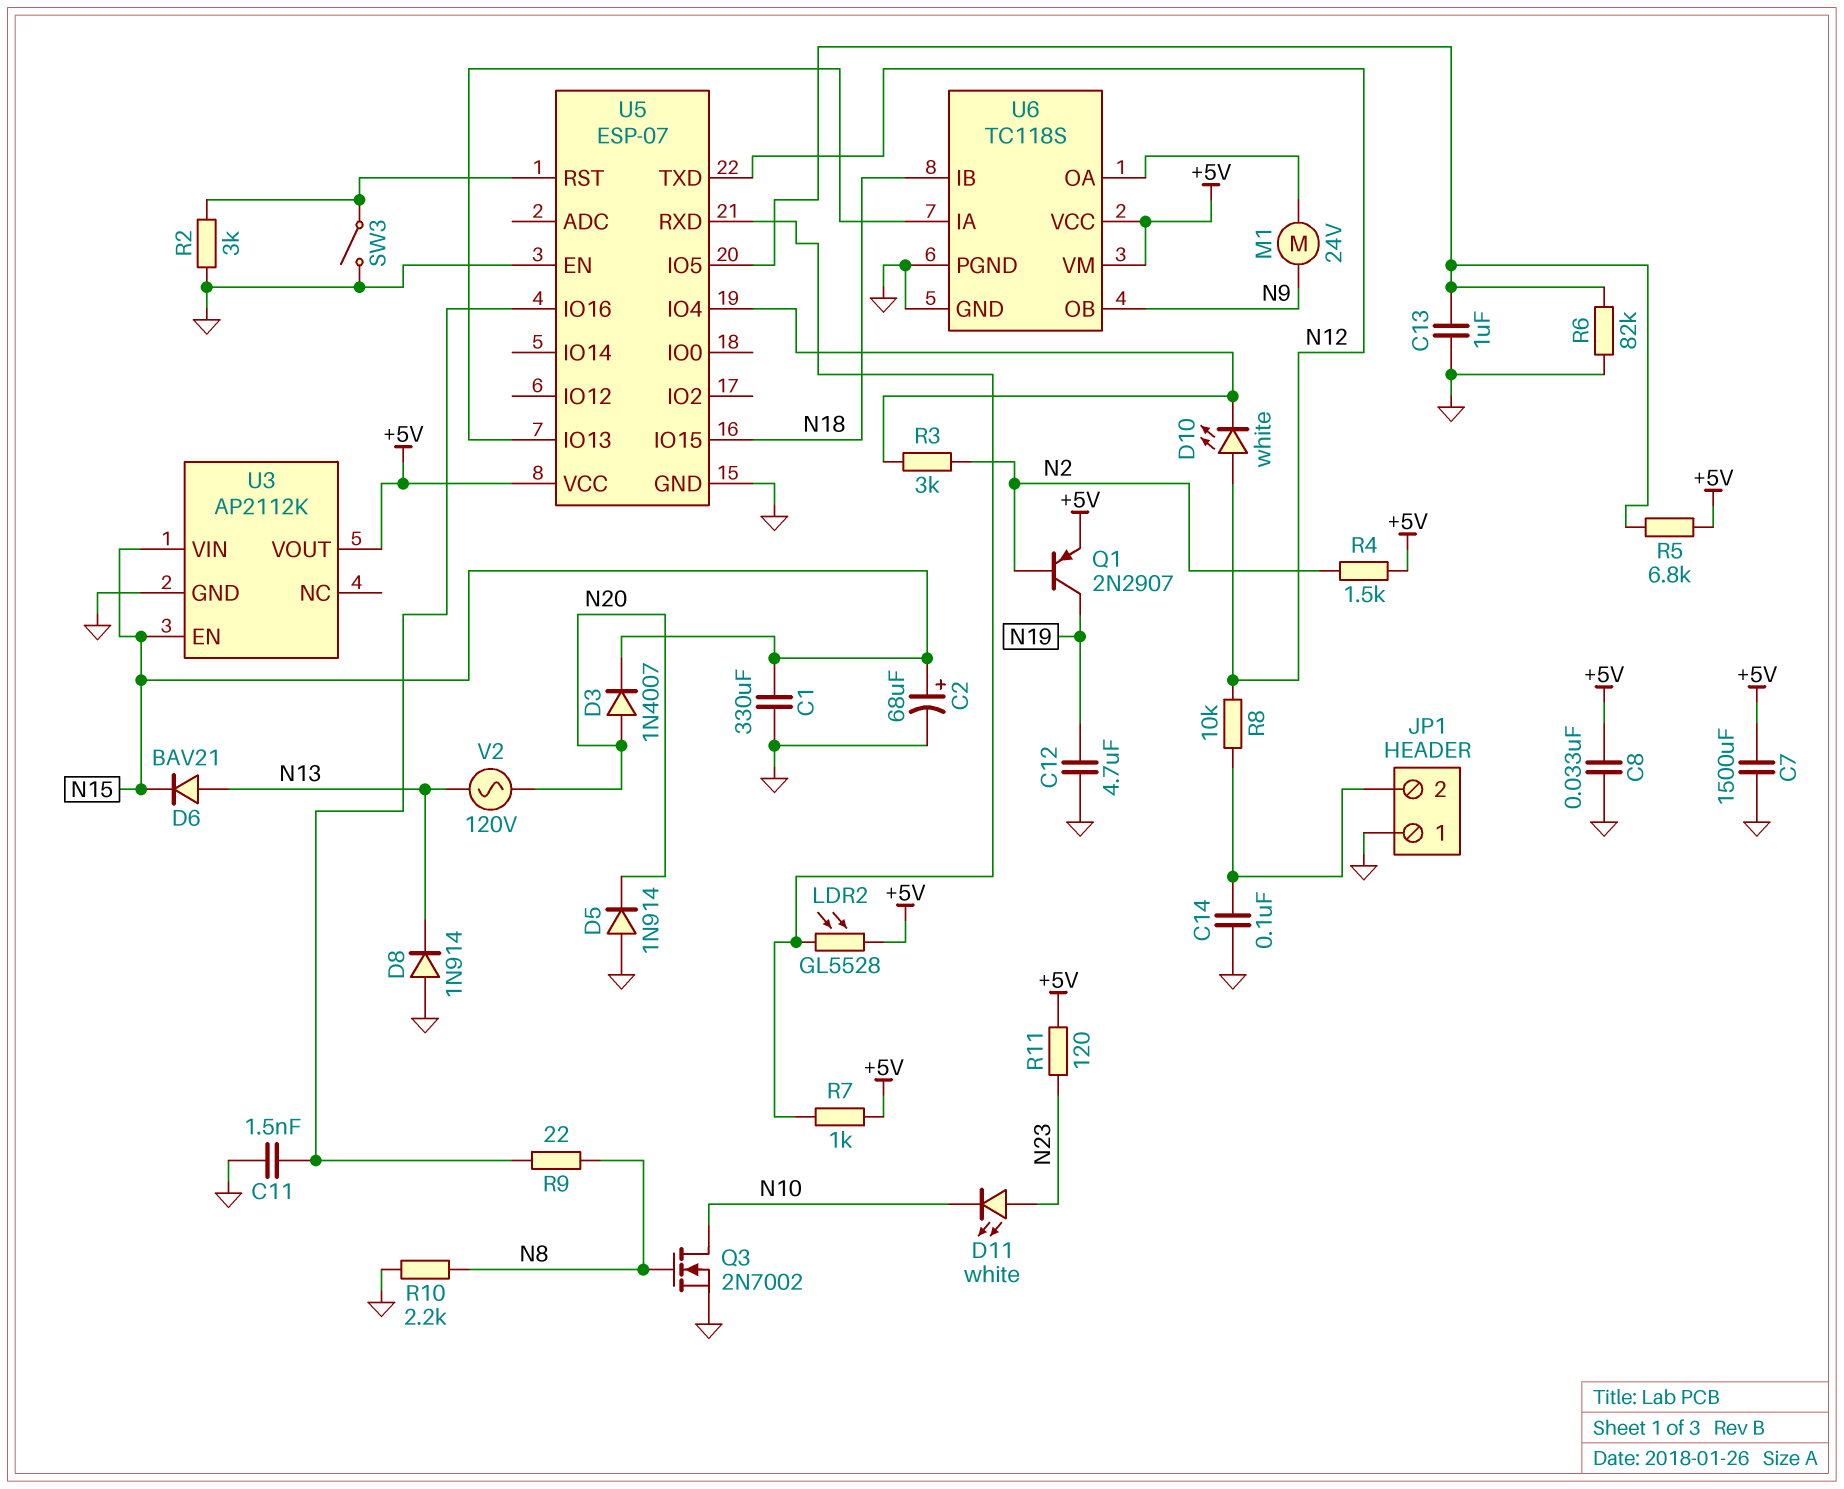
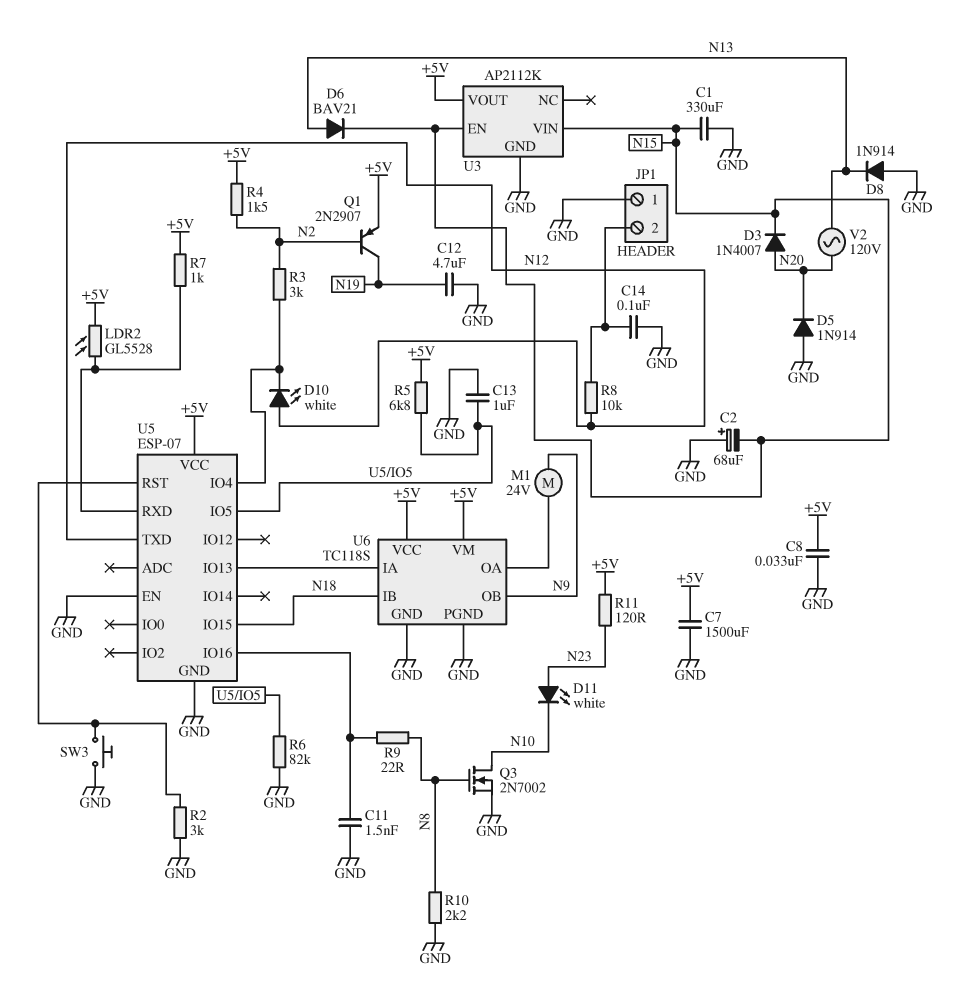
C2: 68uF (plus N15, minus GND) -> 68uF (plus GND, minus N15)
SW3: switch (GND, U5/RST) -> button (GND, U5/RST)

